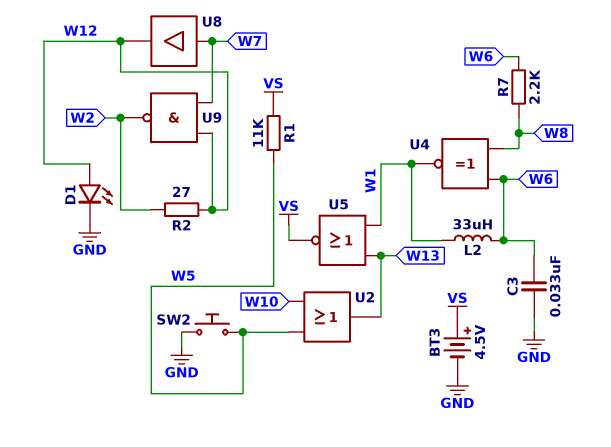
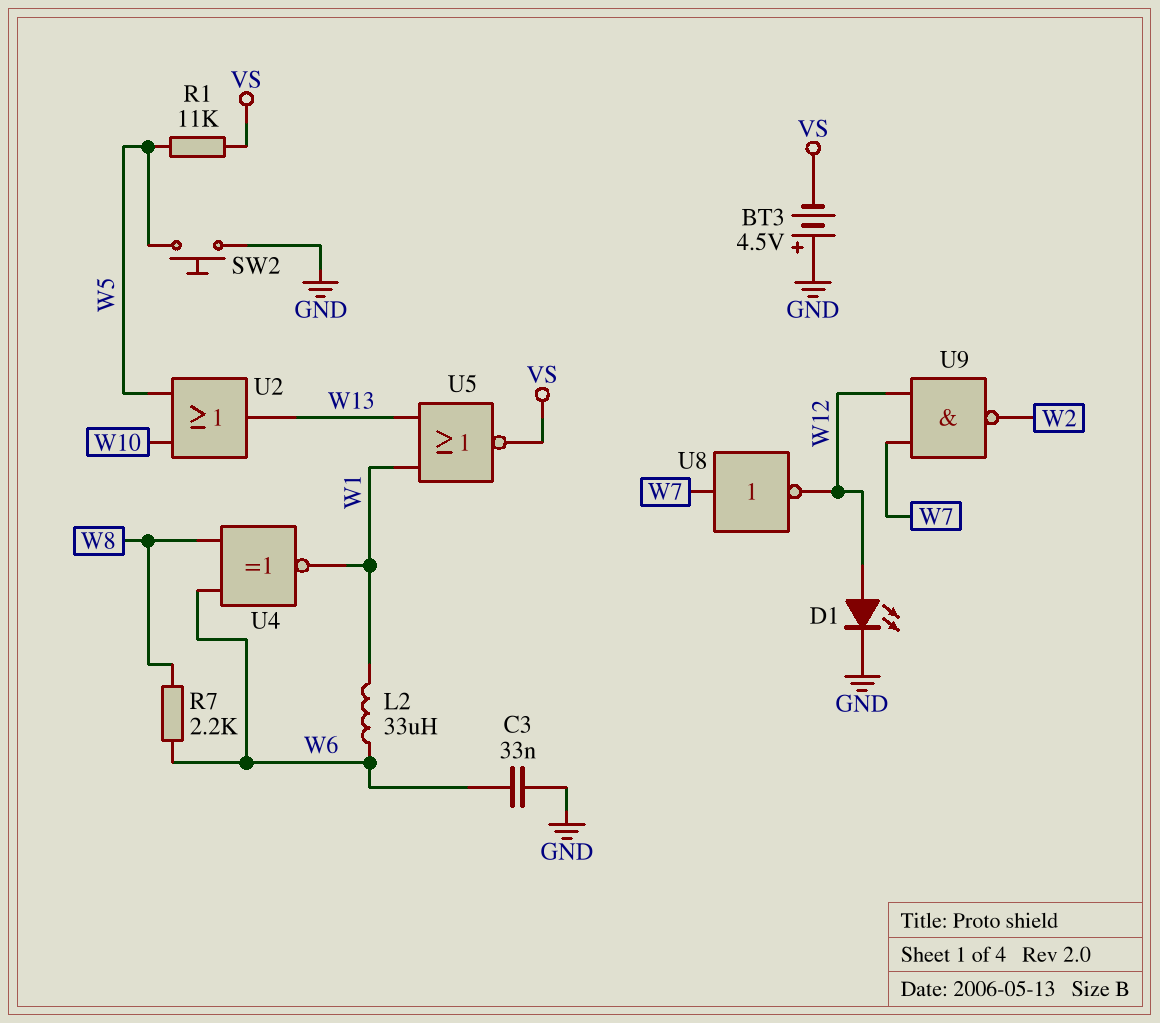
BT3: 4.5V (plus VS, minus GND) -> 4.5V (plus GND, minus VS)
R2: 27 (W2, W12) -> none
U8: buffer (in W7, out W12) -> NOT (in W7, out W12)

